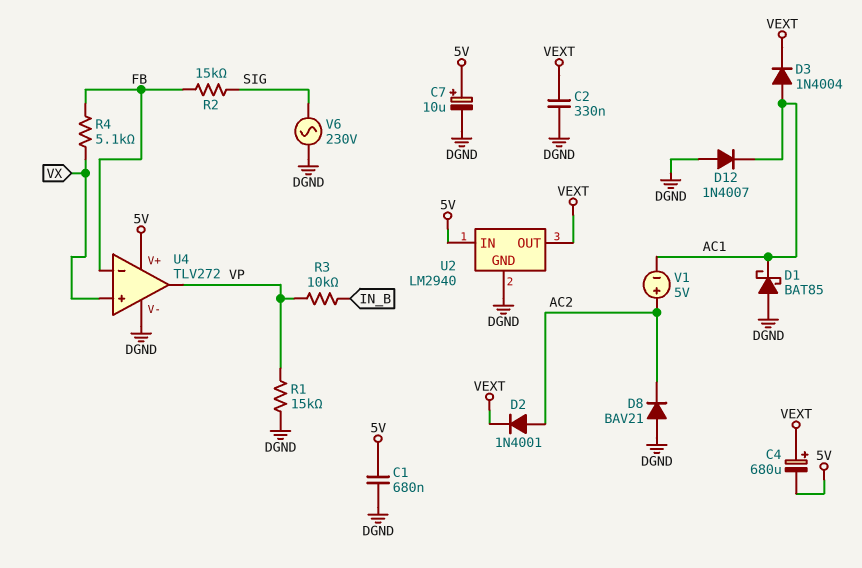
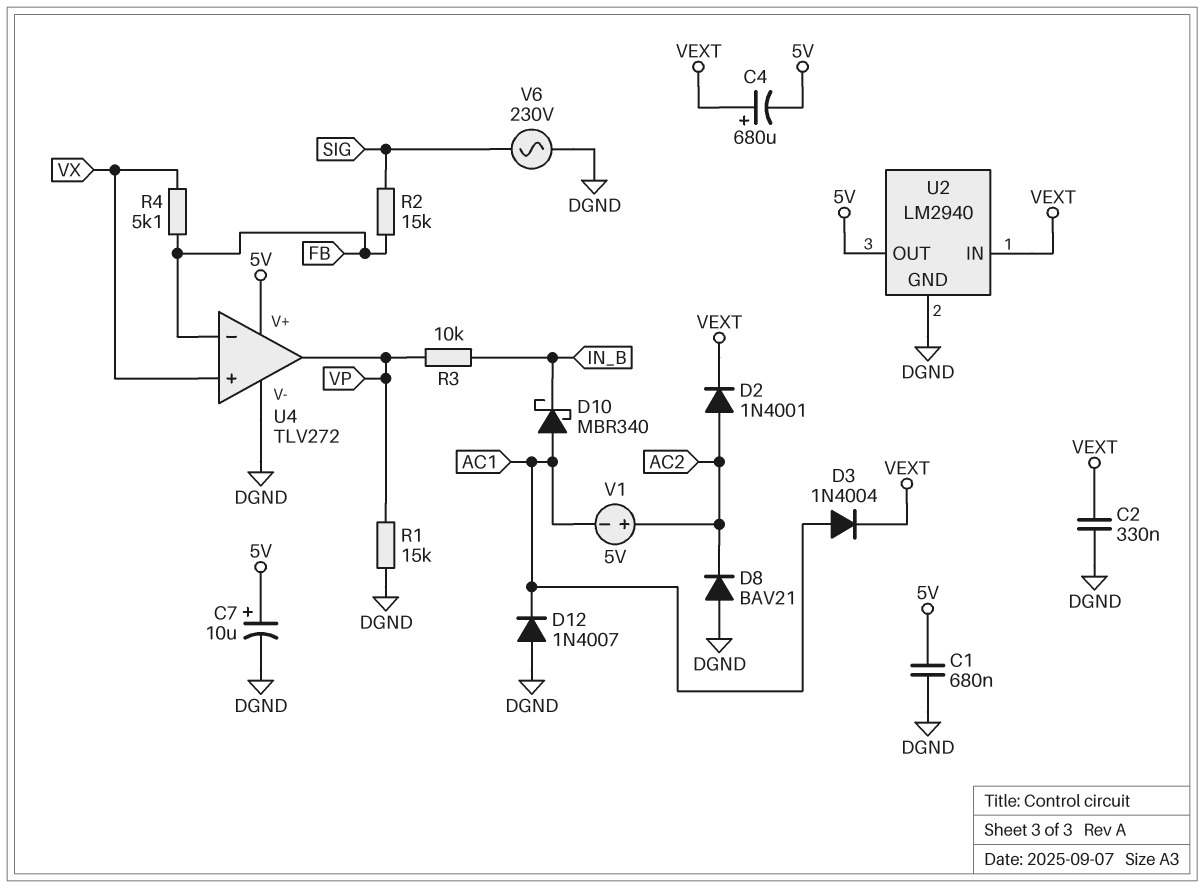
D1: schottky BAT85 (A DGND, K AC1) -> none
D10: none -> schottky MBR340 (A AC1, K IN_B)
U2 pin IN: 5V -> VEXT
U2 pin OUT: VEXT -> 5V

